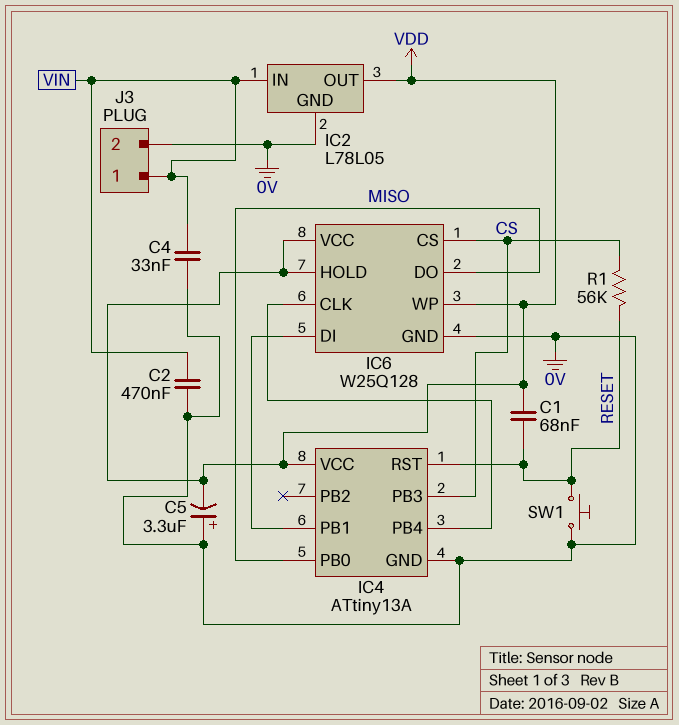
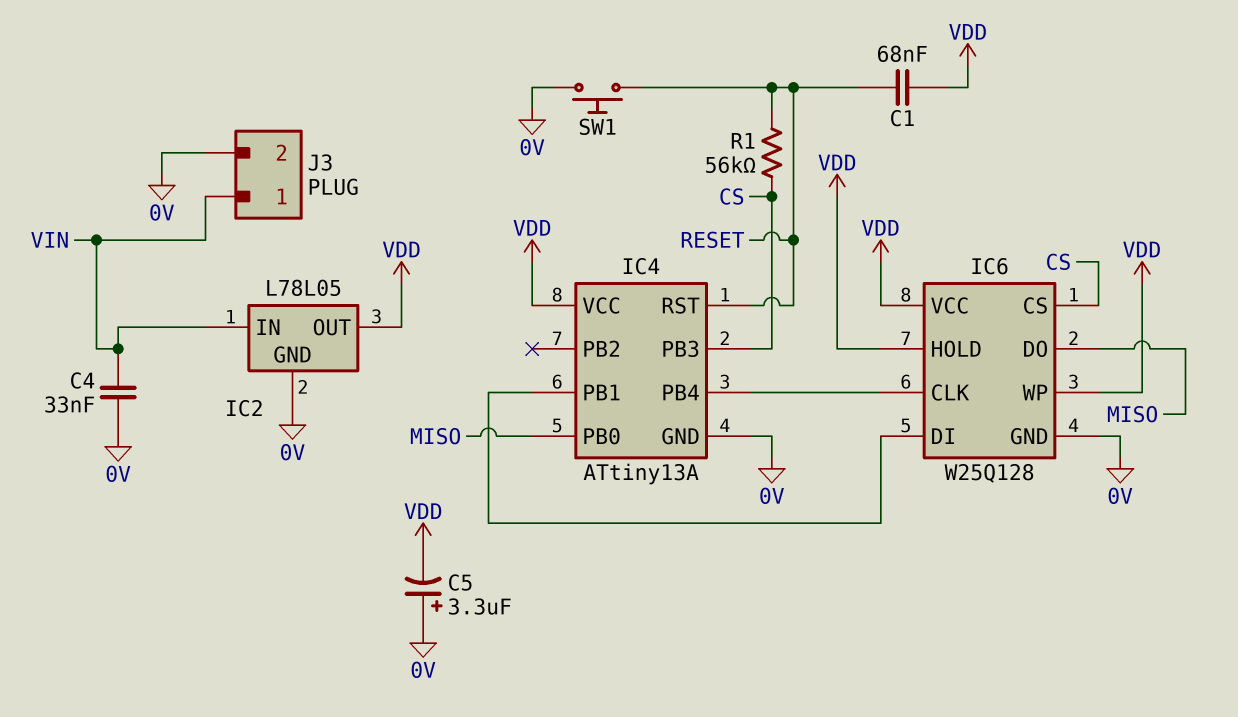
C2: 470nF (0V, VIN) -> none

